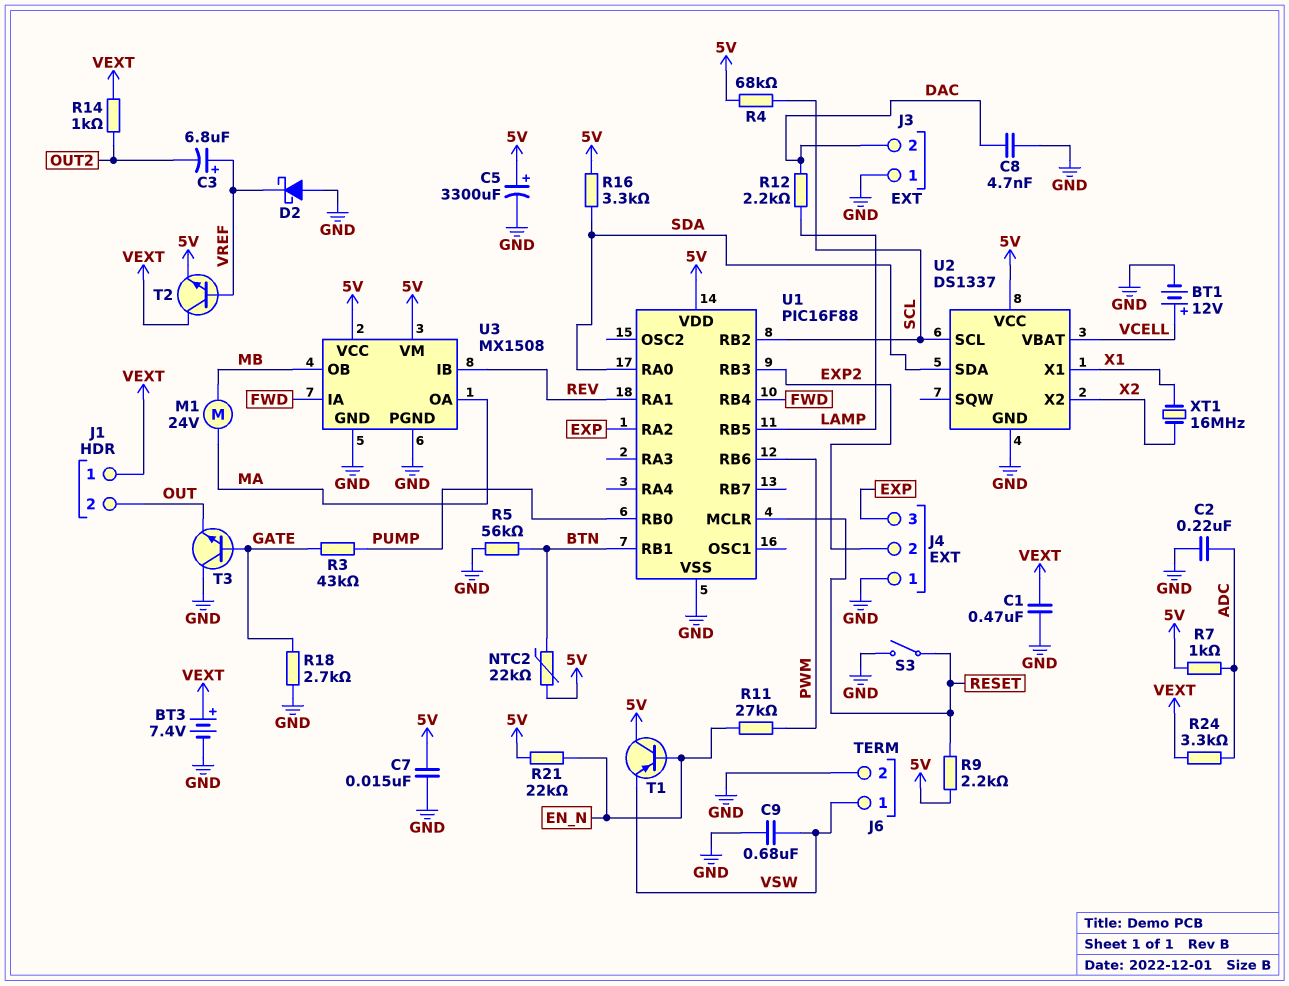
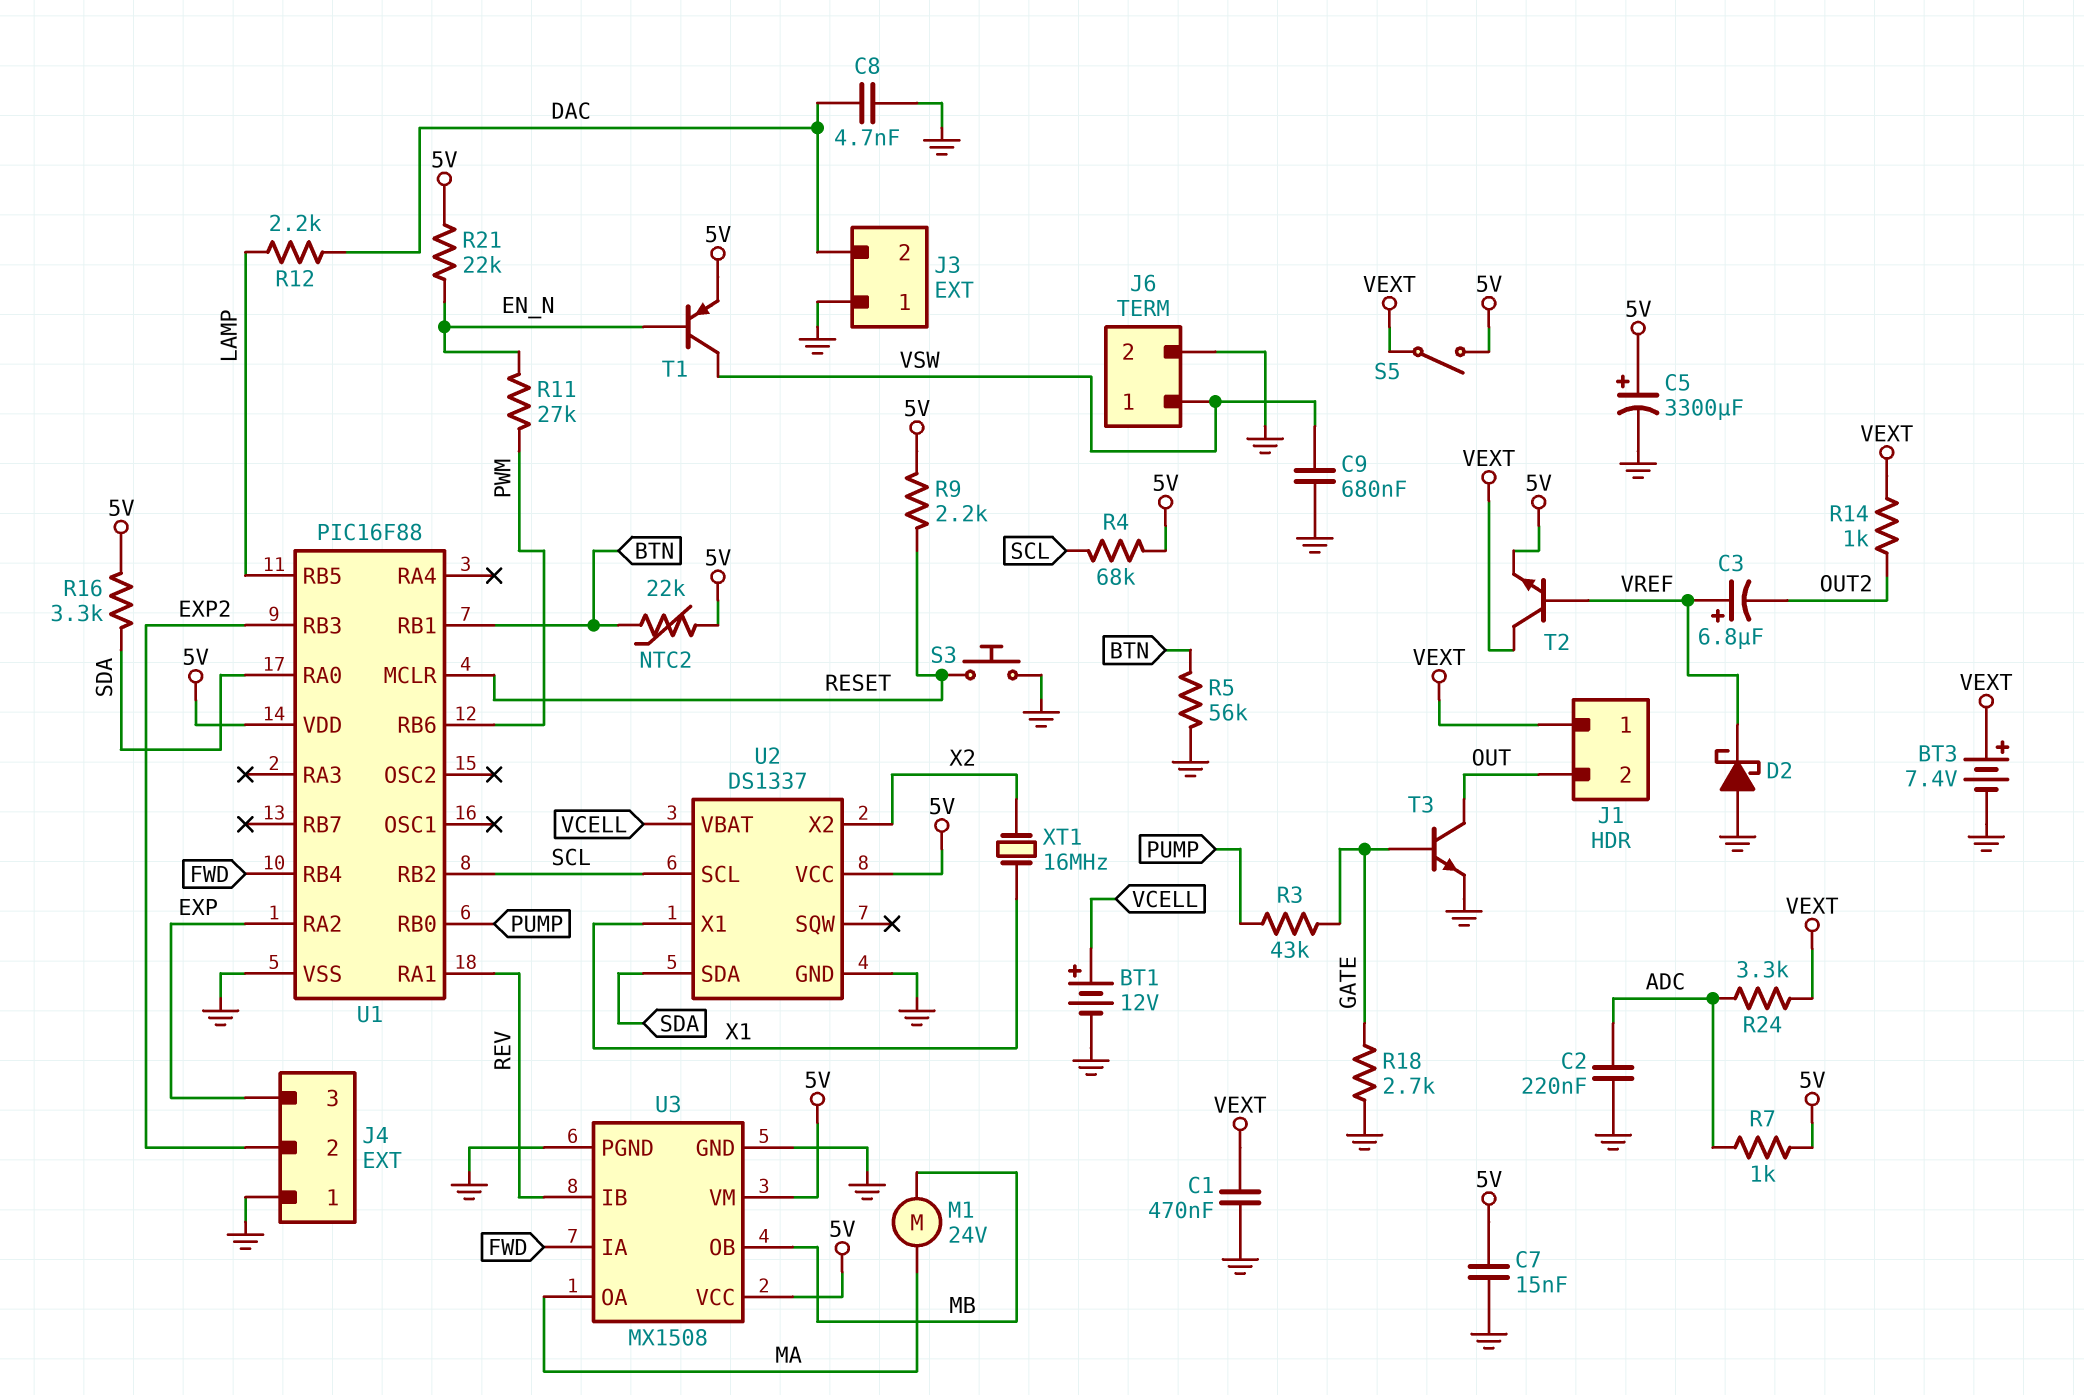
S3: switch (GND, RESET) -> button (GND, RESET)
S5: none -> switch (5V, VEXT)
T1: PNP (B EN_N, C 5V, E VSW) -> PNP (B EN_N, C VSW, E 5V)
T3: NPN (B GATE, C GND, E OUT) -> NPN (B GATE, C OUT, E GND)

